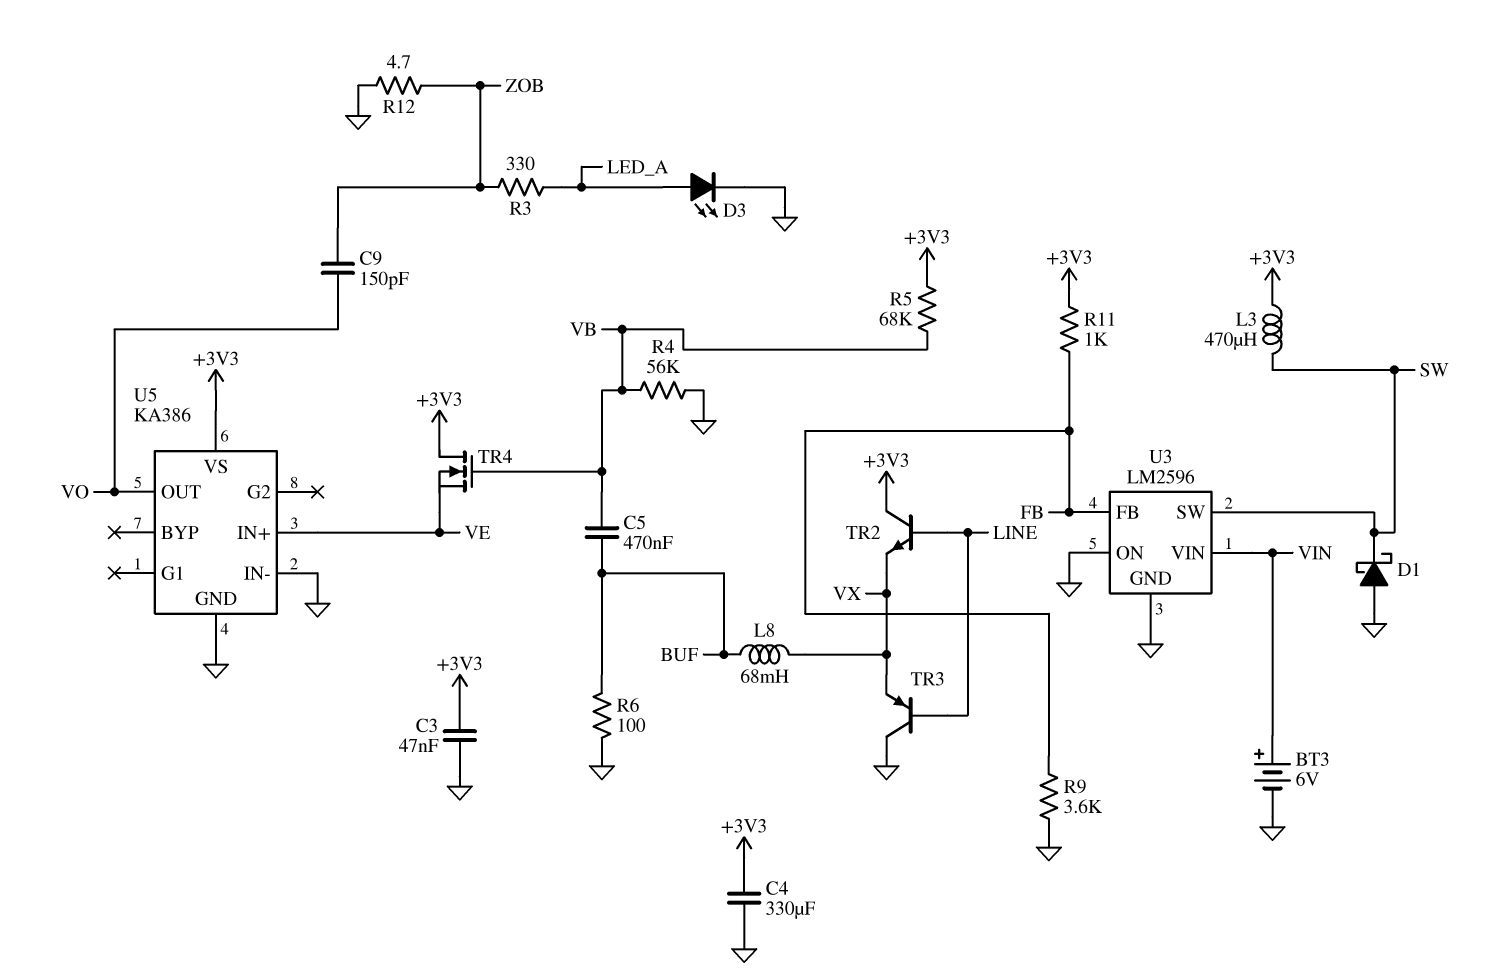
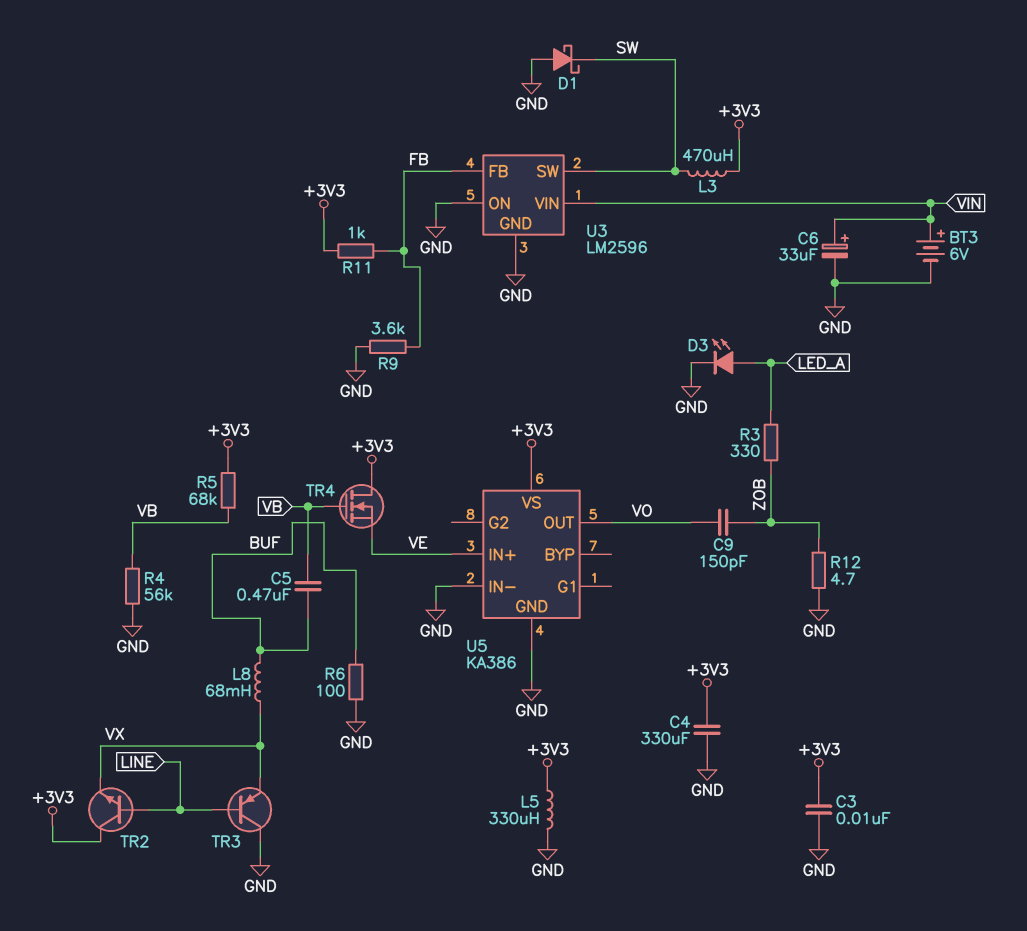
C3: 47nF (+3V3, GND) -> 10nF (+3V3, GND)
C6: none -> 33uF (plus VIN, minus GND)
L5: none -> 330uH (+3V3, GND)

